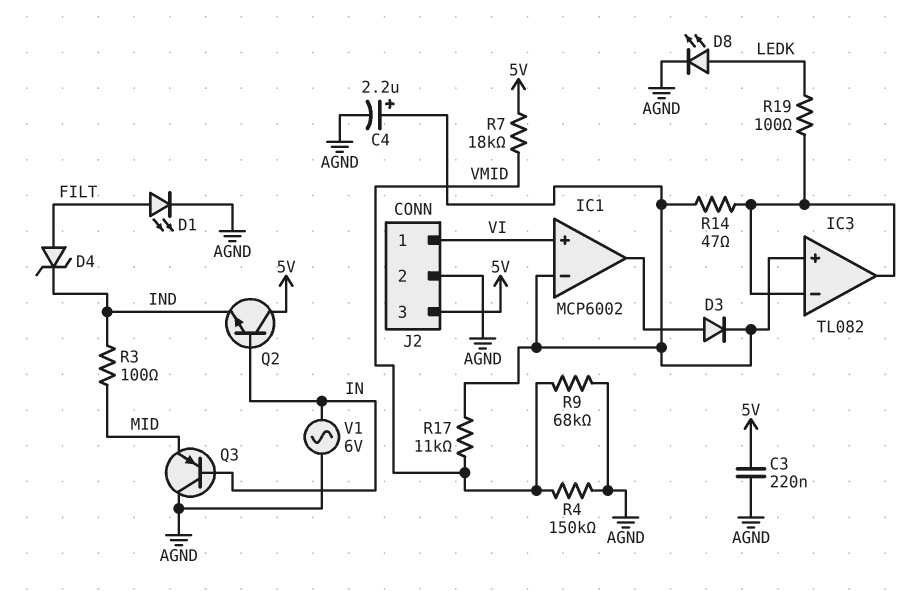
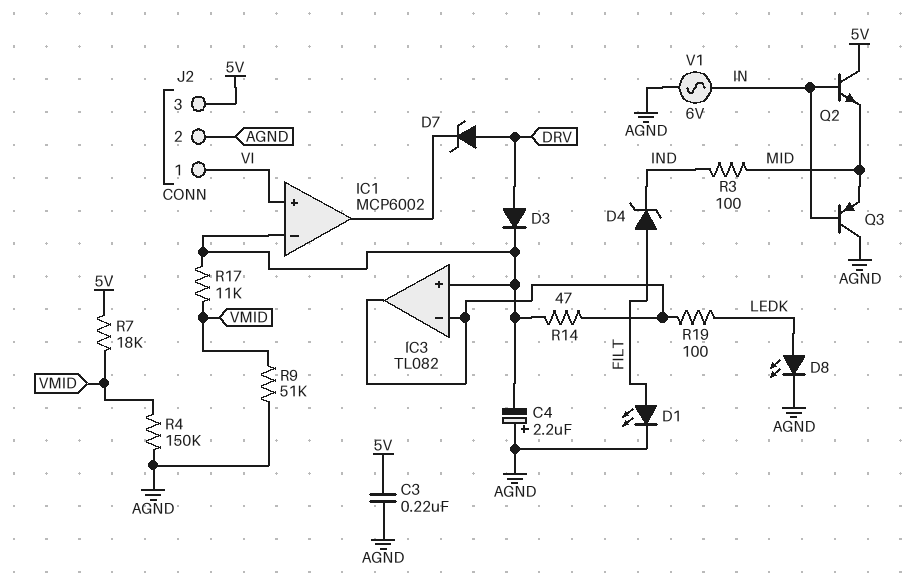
C4: 2.2uF (plus IC1/in-, minus AGND) -> 2.2uF (plus AGND, minus IC1/in-)
D3: diode (A IC1/out, K IC1/in-) -> diode (A DRV, K IC1/in-)
D7: none -> zener (A DRV, K IC1/out)
Q2: NPN (B IN, C 5V, E IND) -> NPN (B IN, C 5V, E MID)
R9: 68k (AGND, VMID) -> 51k (AGND, VMID)

